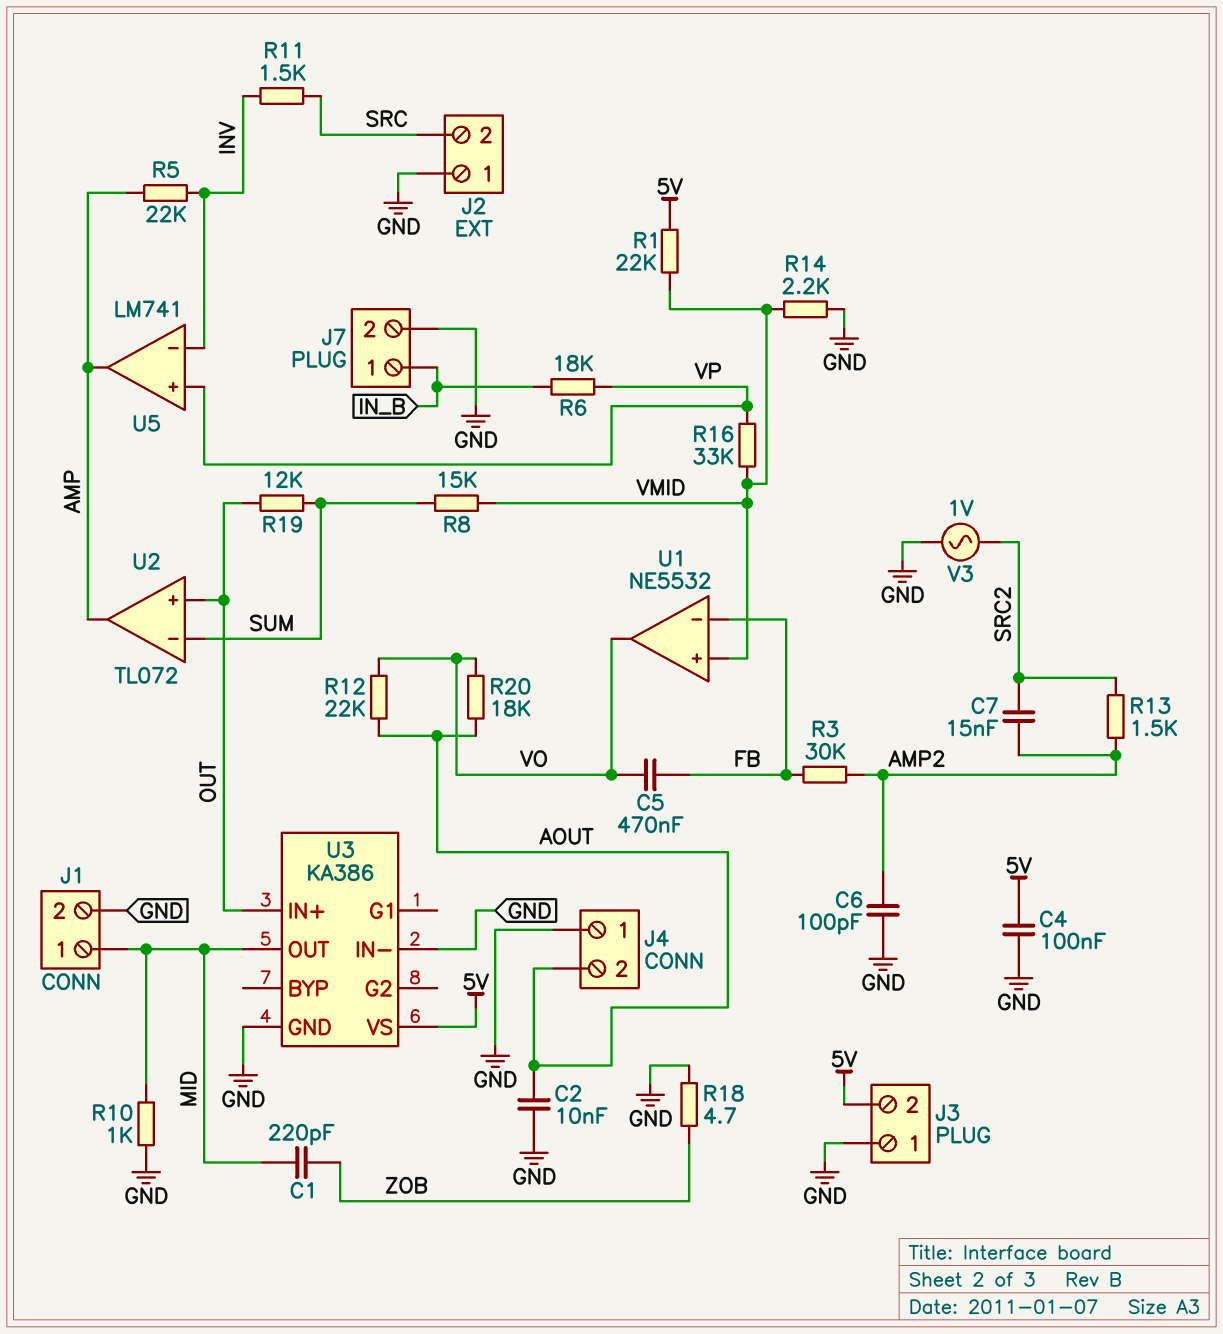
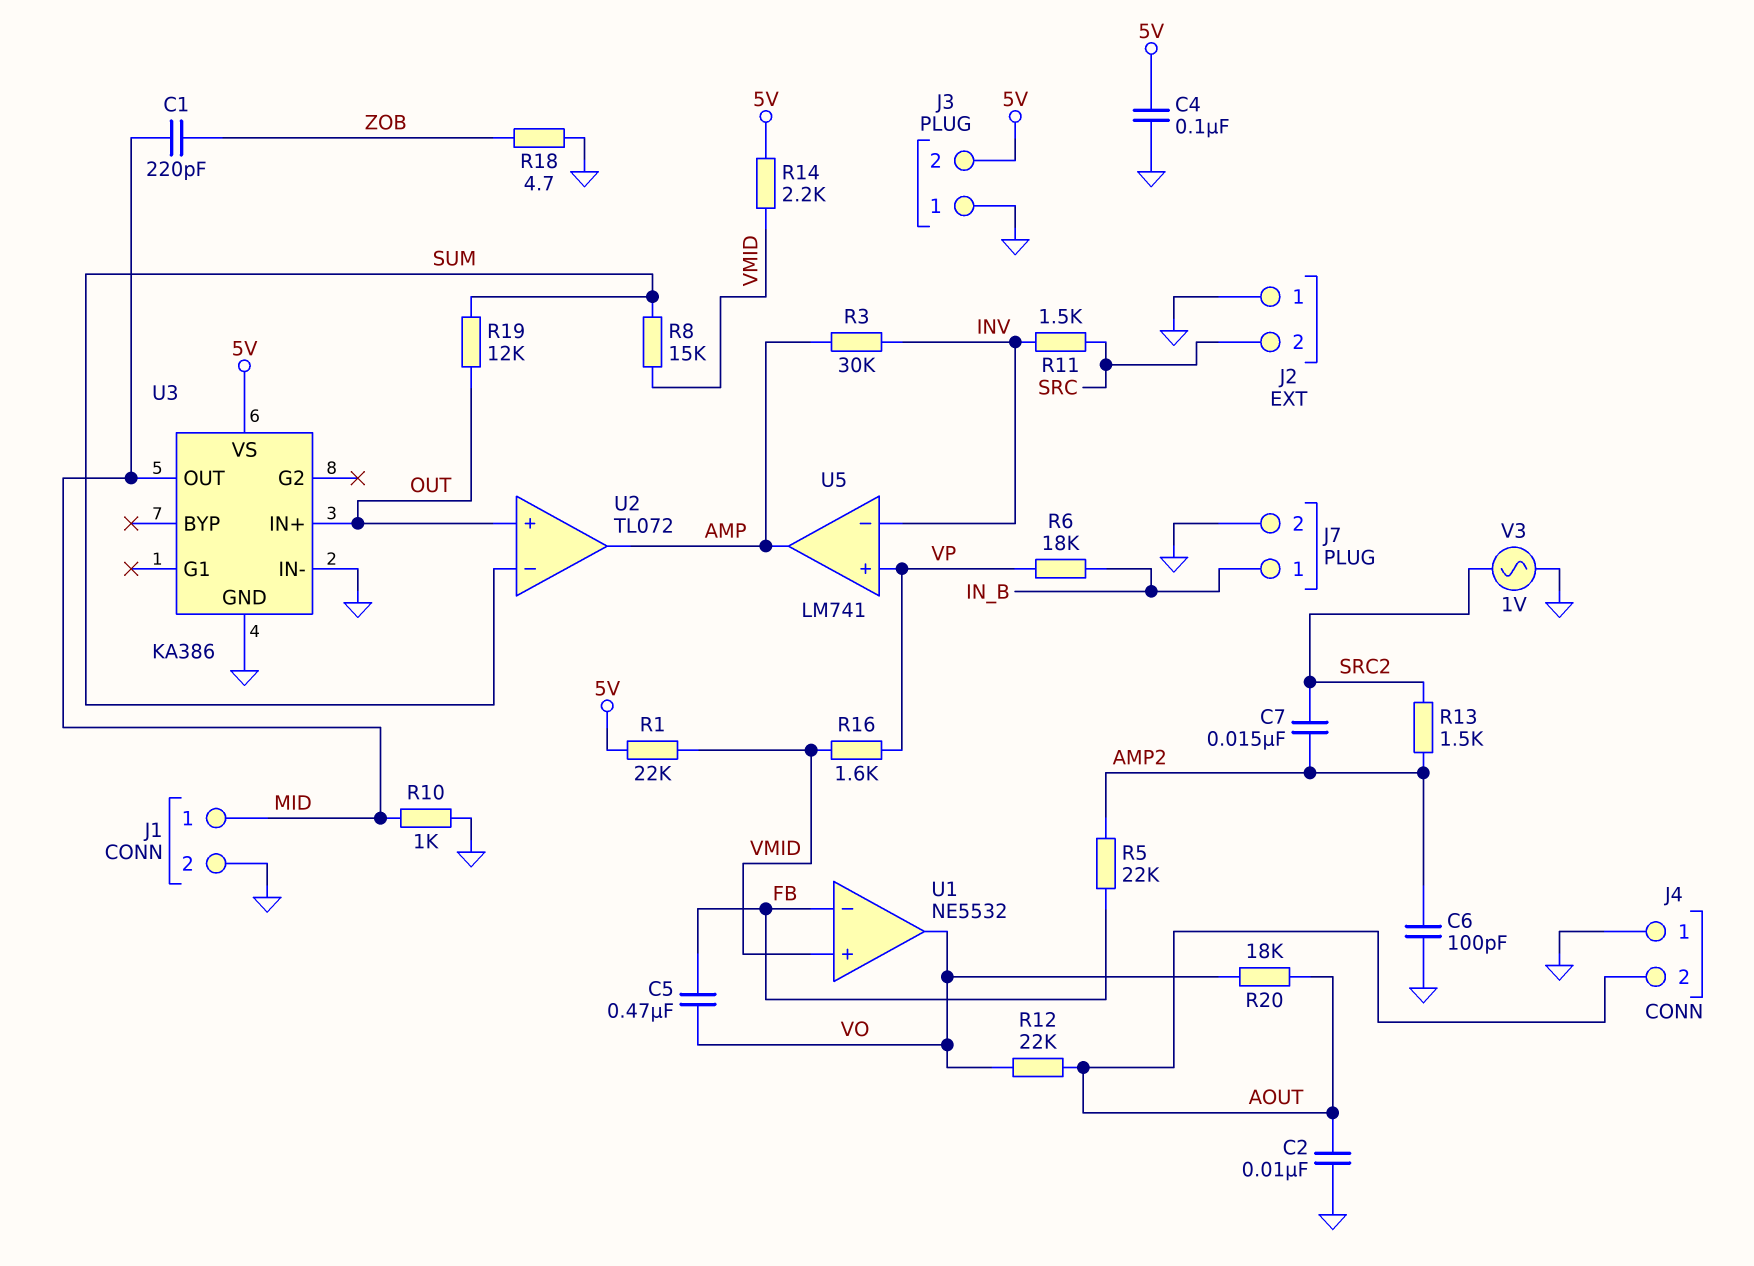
R3: 30k (AMP2, FB) -> 30k (AMP, INV)
R5: 22k (AMP, INV) -> 22k (AMP2, FB)
R14: 2.2k (GND, VMID) -> 2.2k (5V, VMID)
R16: 33k (VMID, VP) -> 1.6k (VMID, VP)

